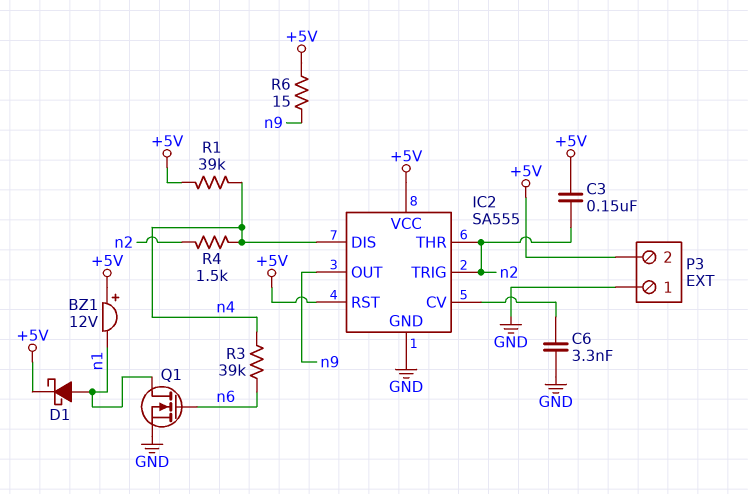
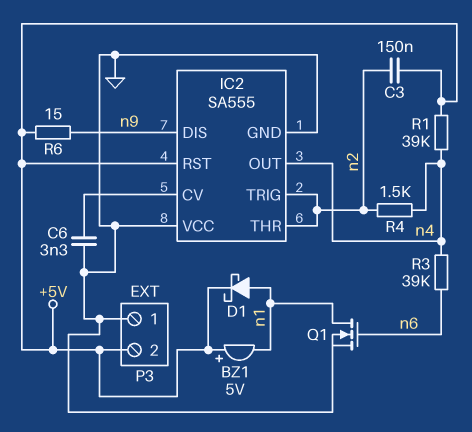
BZ1: buzzer 12V (plus +5V, minus n1) -> buzzer 5V (plus +5V, minus n1)
IC2 pin DIS: n4 -> n9
IC2 pin OUT: n9 -> n4
IC2 pin VCC: +5V -> GND

